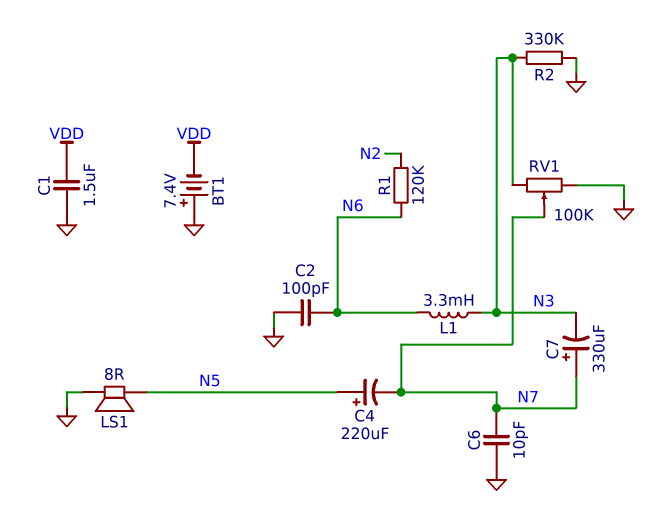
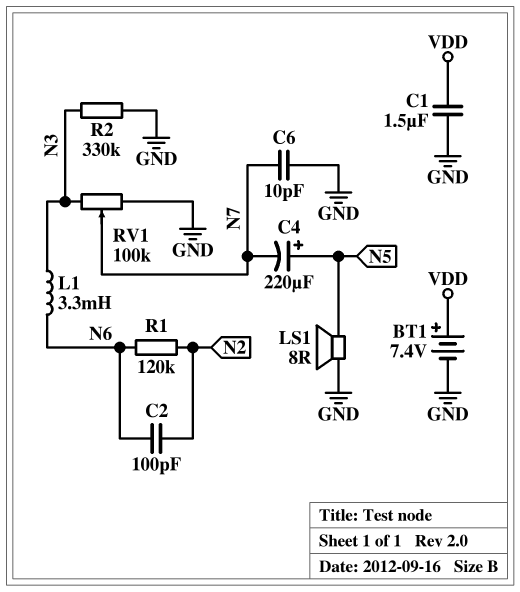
BT1: 7.4V (plus GND, minus VDD) -> 7.4V (plus VDD, minus GND)
C2: 100pF (GND, N6) -> 100pF (N2, N6)
C7: 330uF (plus N7, minus N3) -> none

